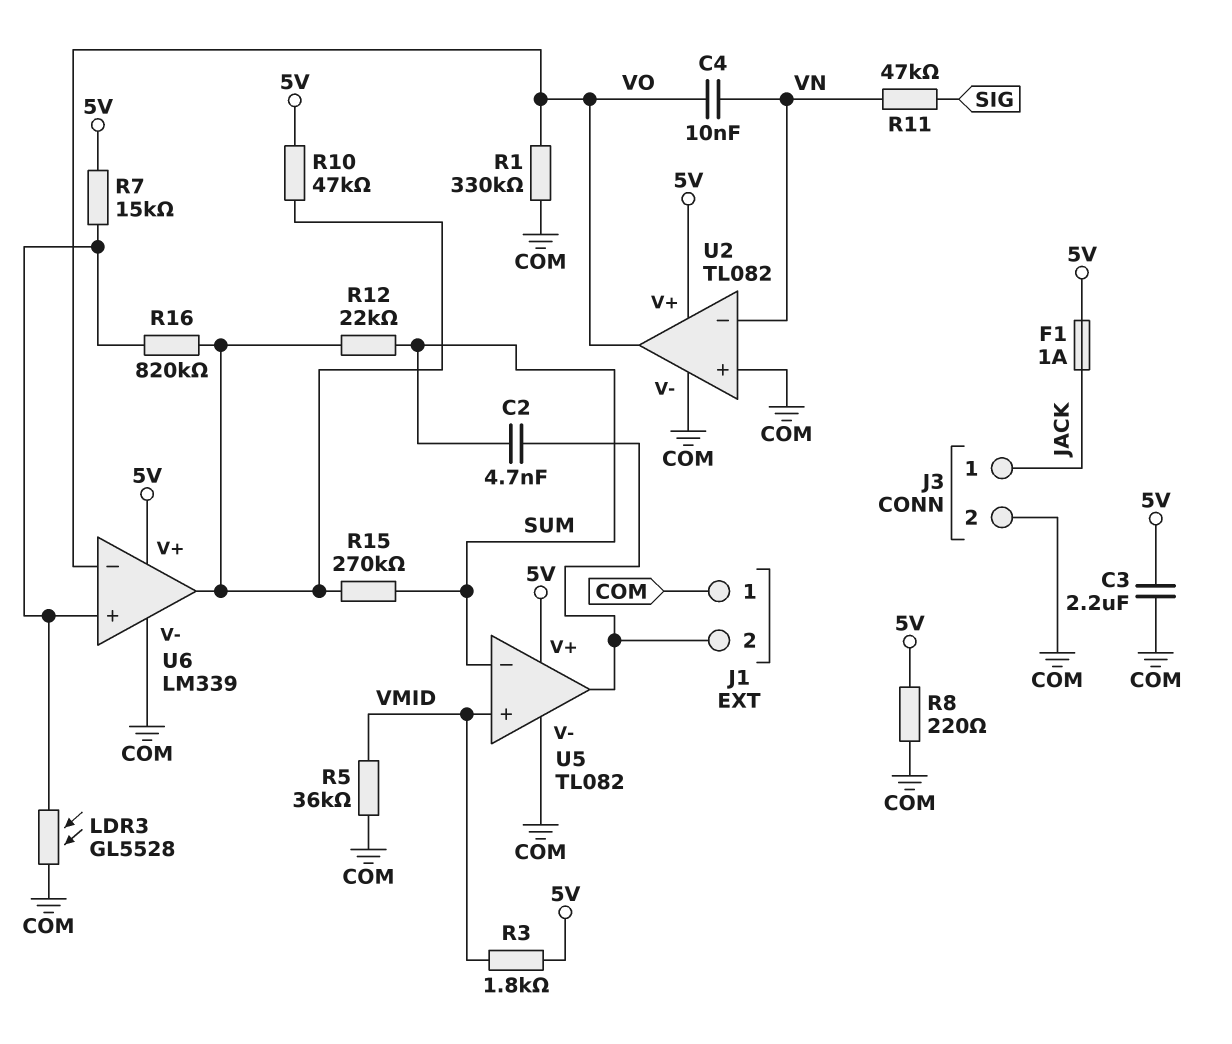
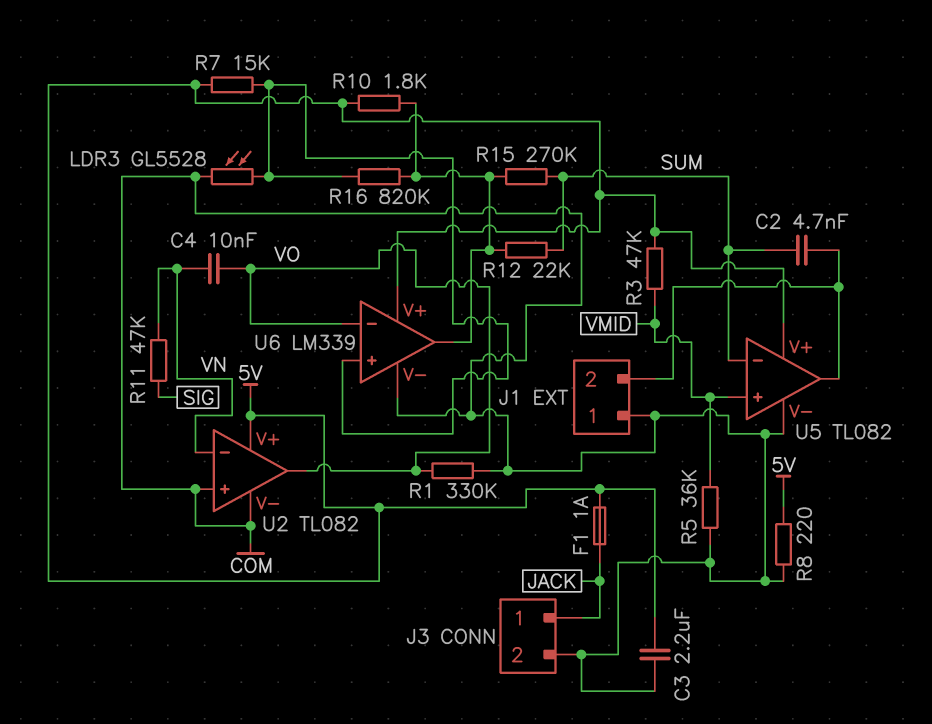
R3: 1.8k (5V, VMID) -> 47k (5V, VMID)
R10: 47k (5V, U6/out) -> 1.8k (5V, U6/out)

